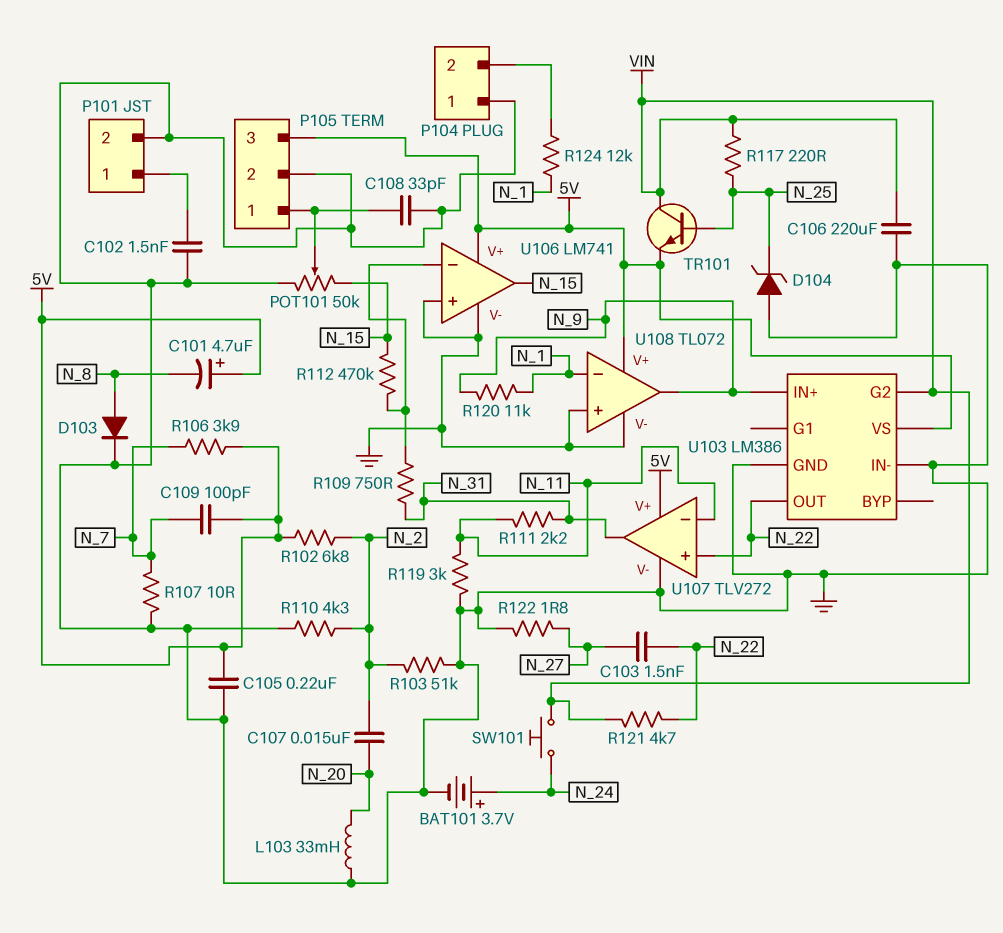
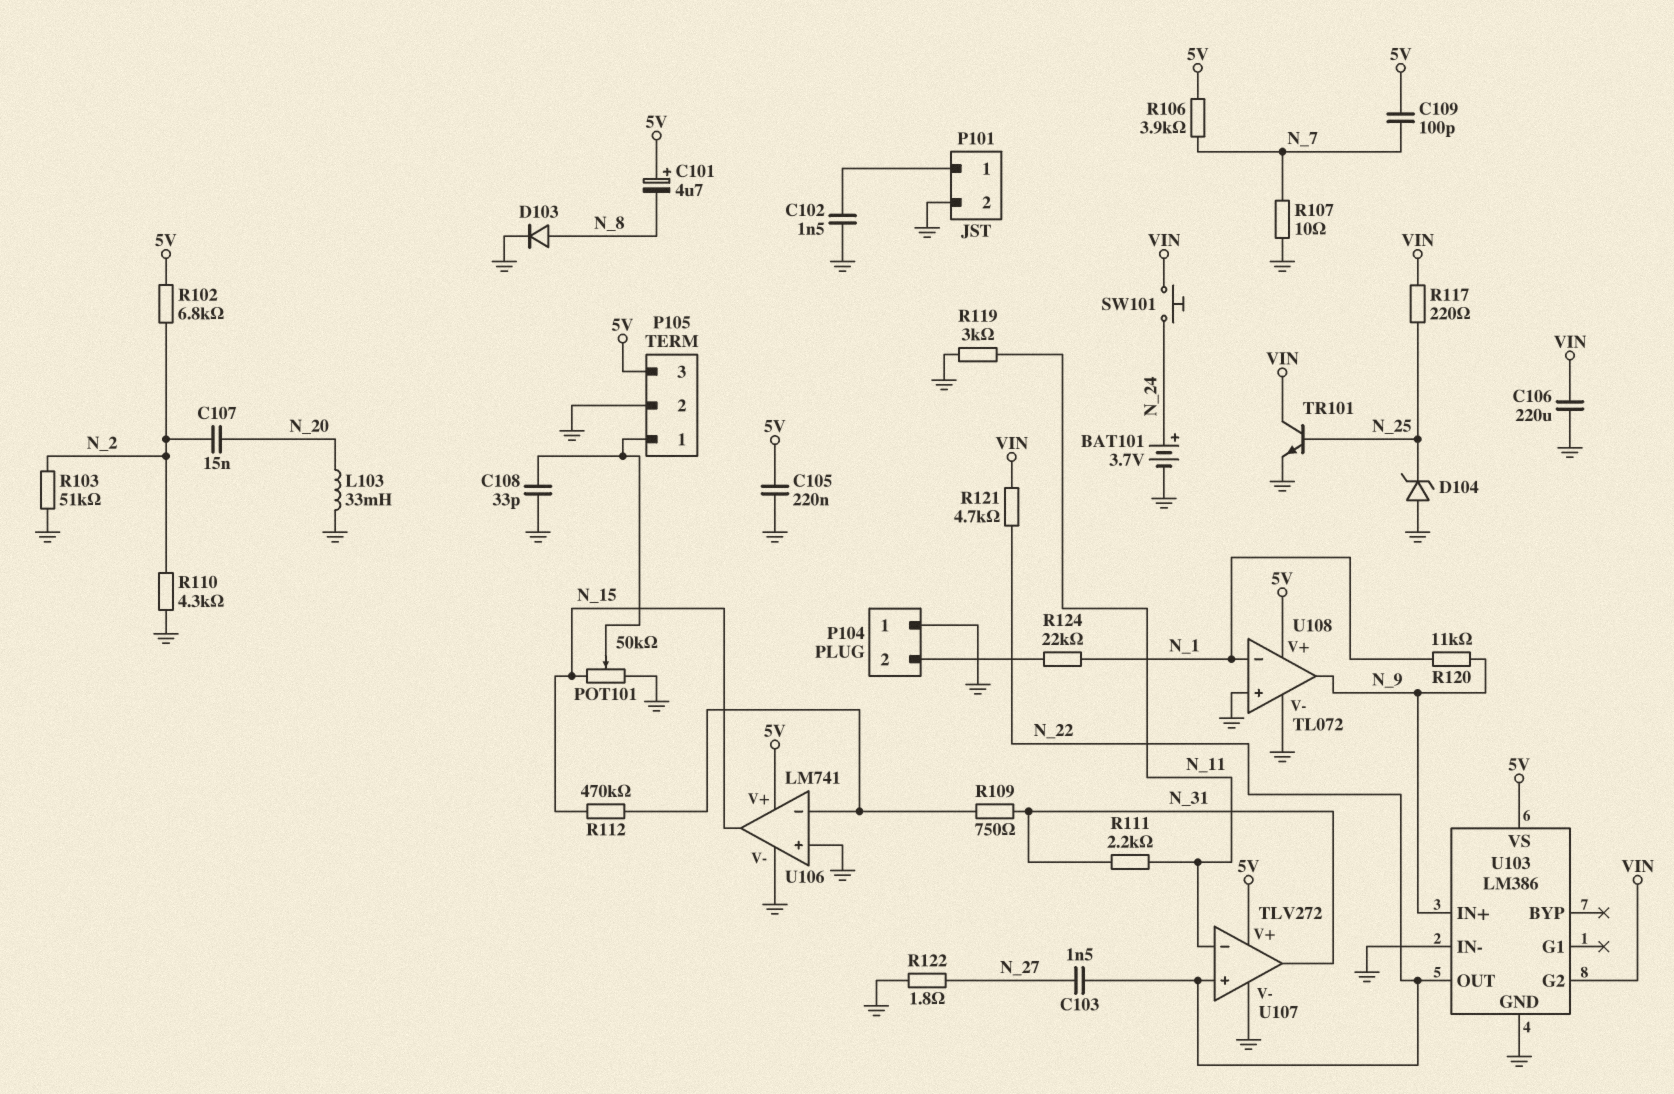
R124: 12k (N_1, P104/2) -> 22k (N_1, P104/2)
TR101: NPN (B N_25, C VIN, E 5V) -> NPN (B N_25, C VIN, E GND)

